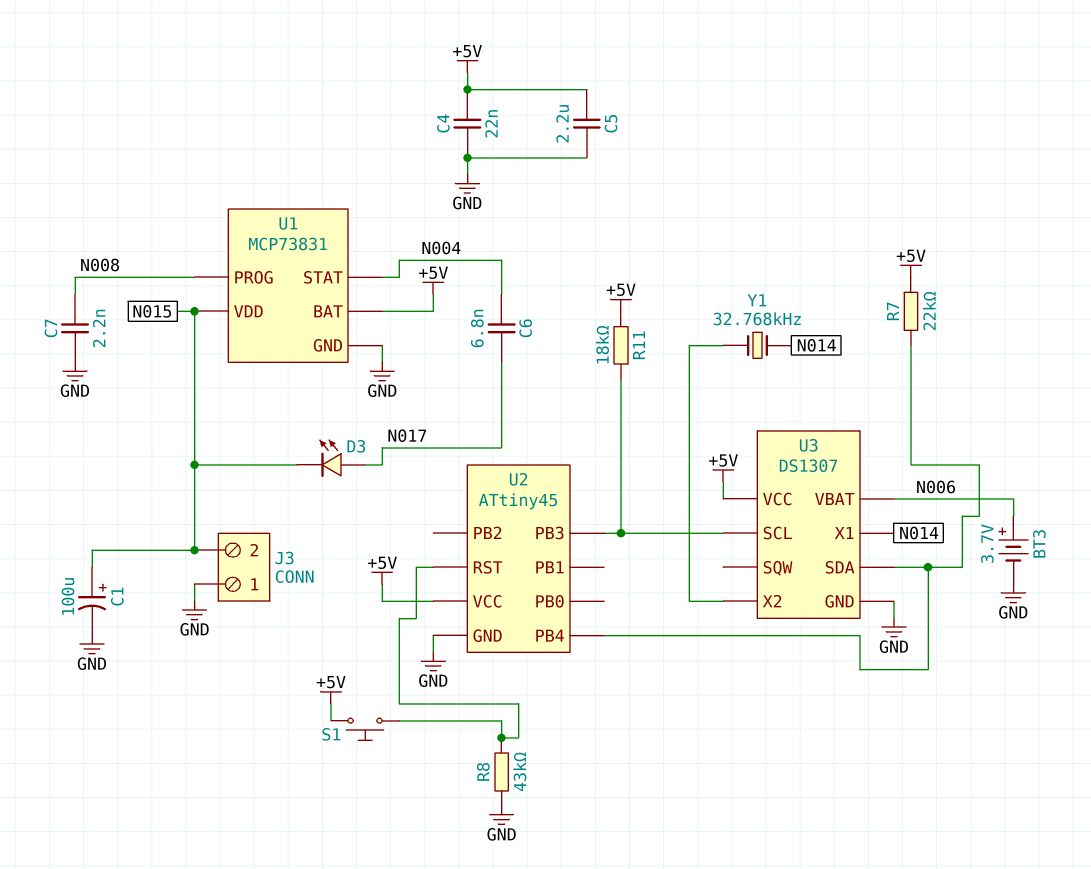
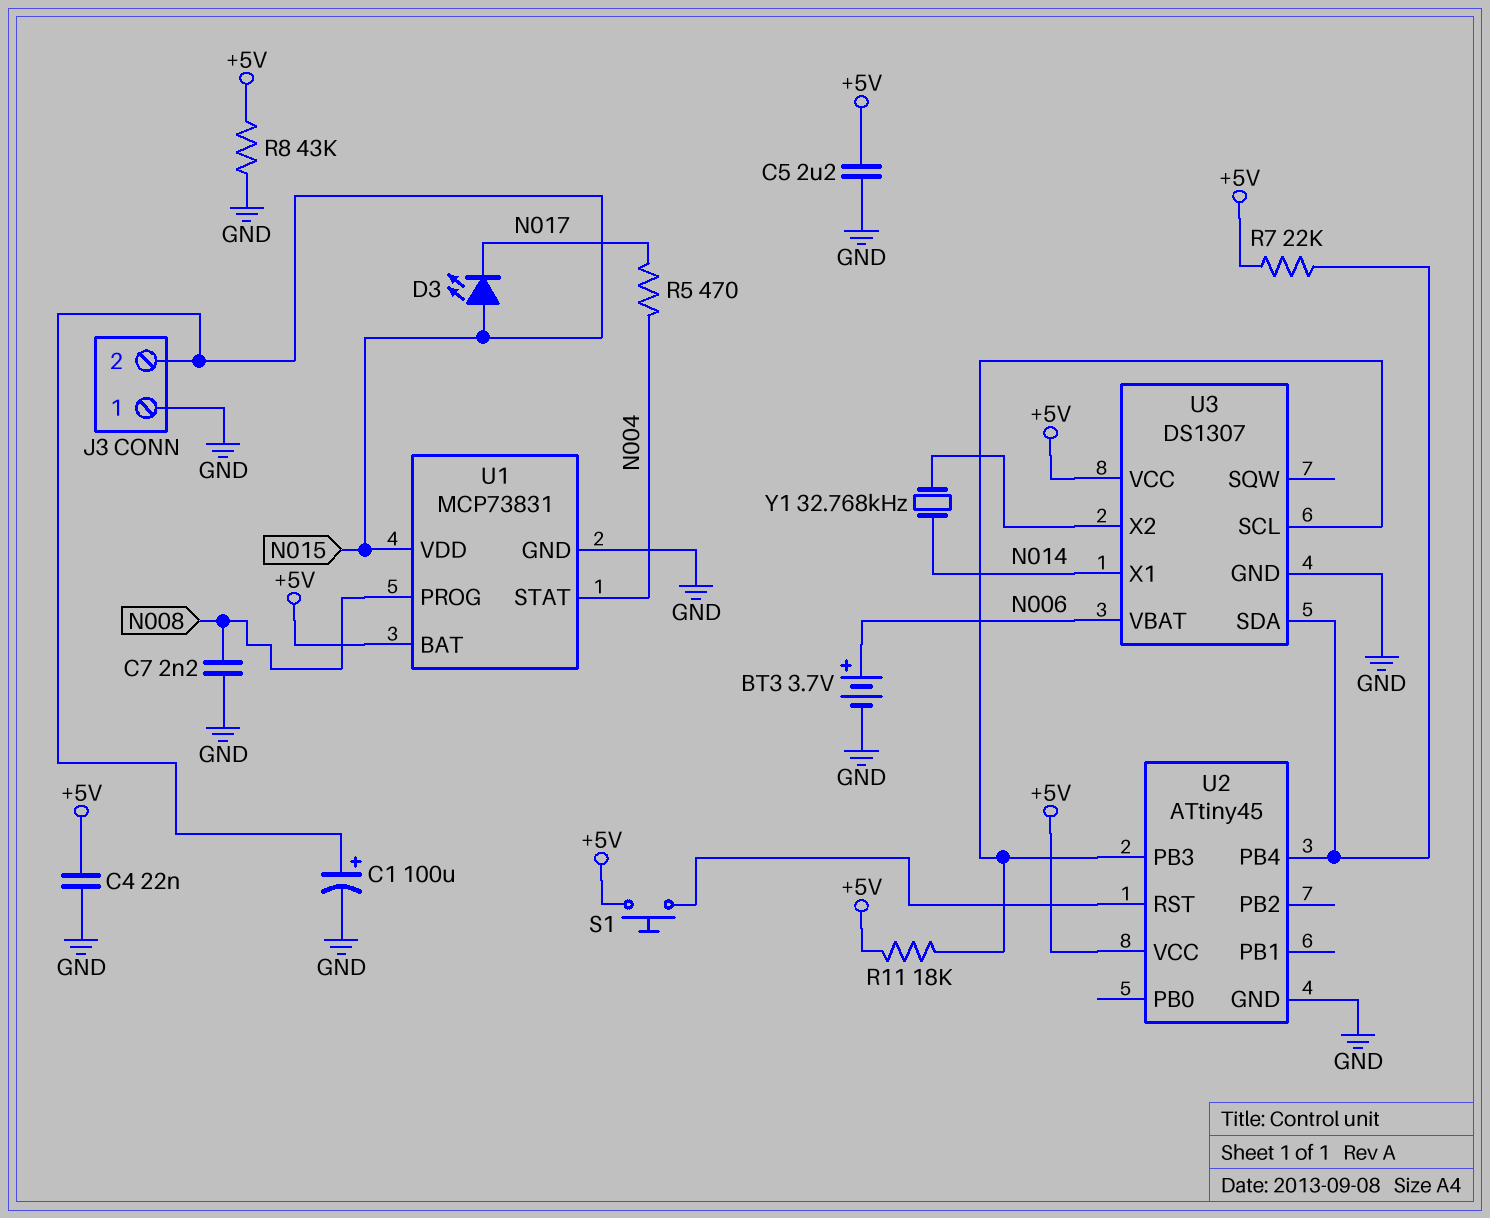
C6: 6.8nF (N004, N017) -> none
D3: LED (A N017, K N015) -> LED (A N015, K N017)
R5: none -> 470 (N004, N017)
R8: 43k (GND, U2/RST) -> 43k (+5V, GND)

